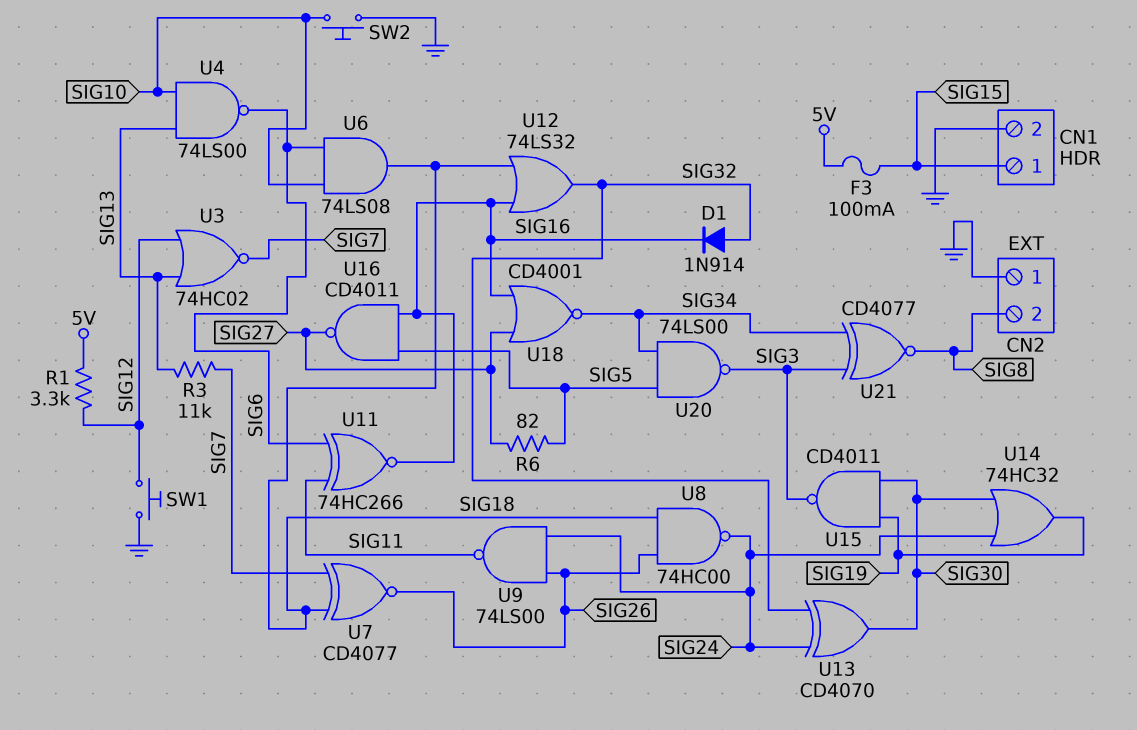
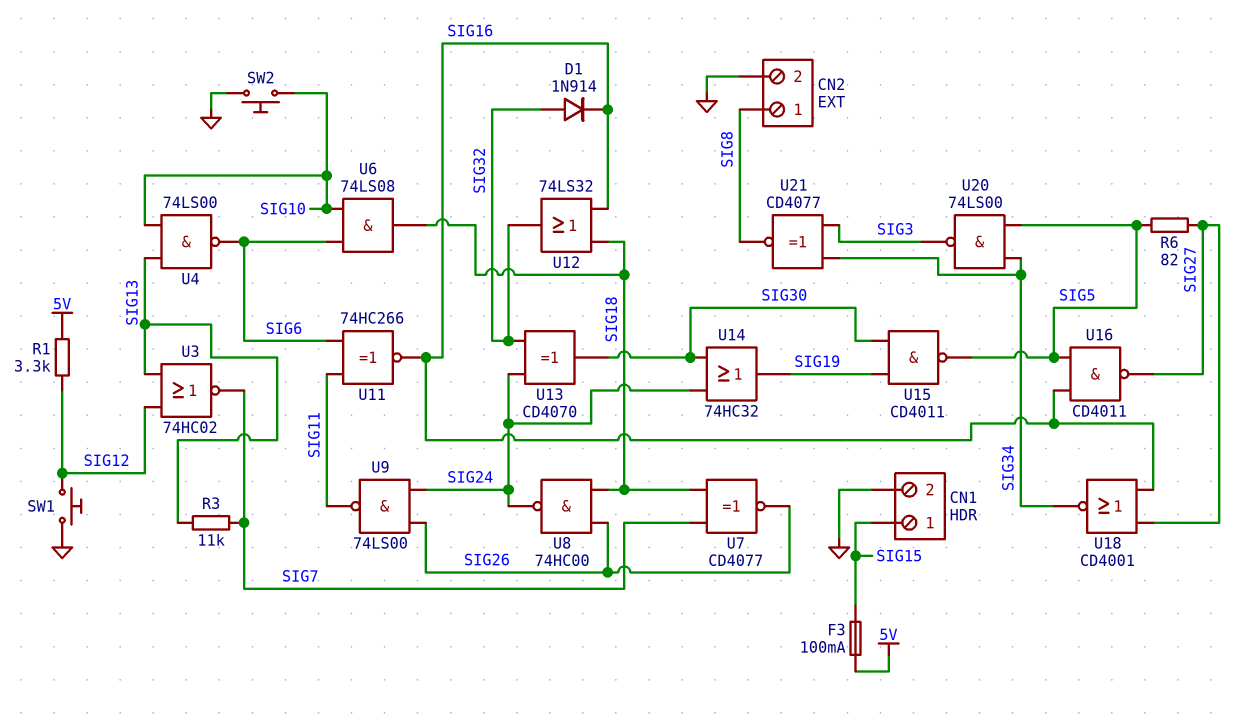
CN2 pin 1: GND -> SIG8
CN2 pin 2: SIG8 -> GND
U15: NAND CD4011 (in SIG19, in SIG30, out SIG3) -> NAND CD4011 (in SIG19, in SIG30, out SIG5)

